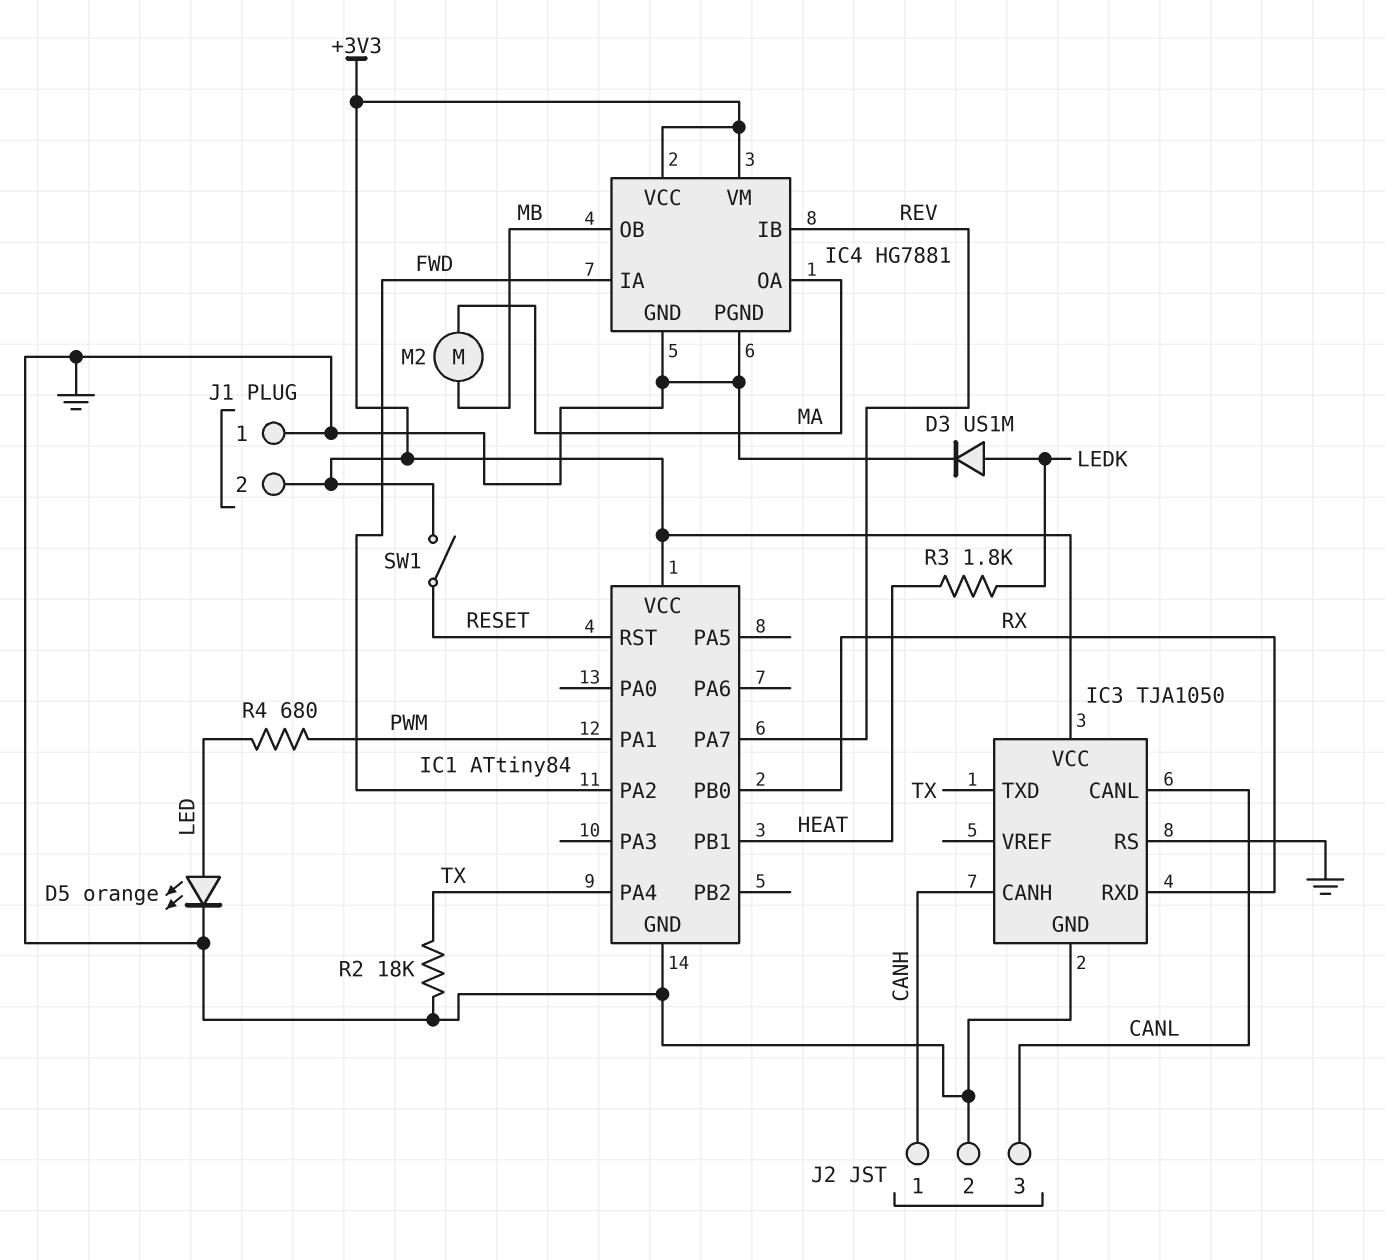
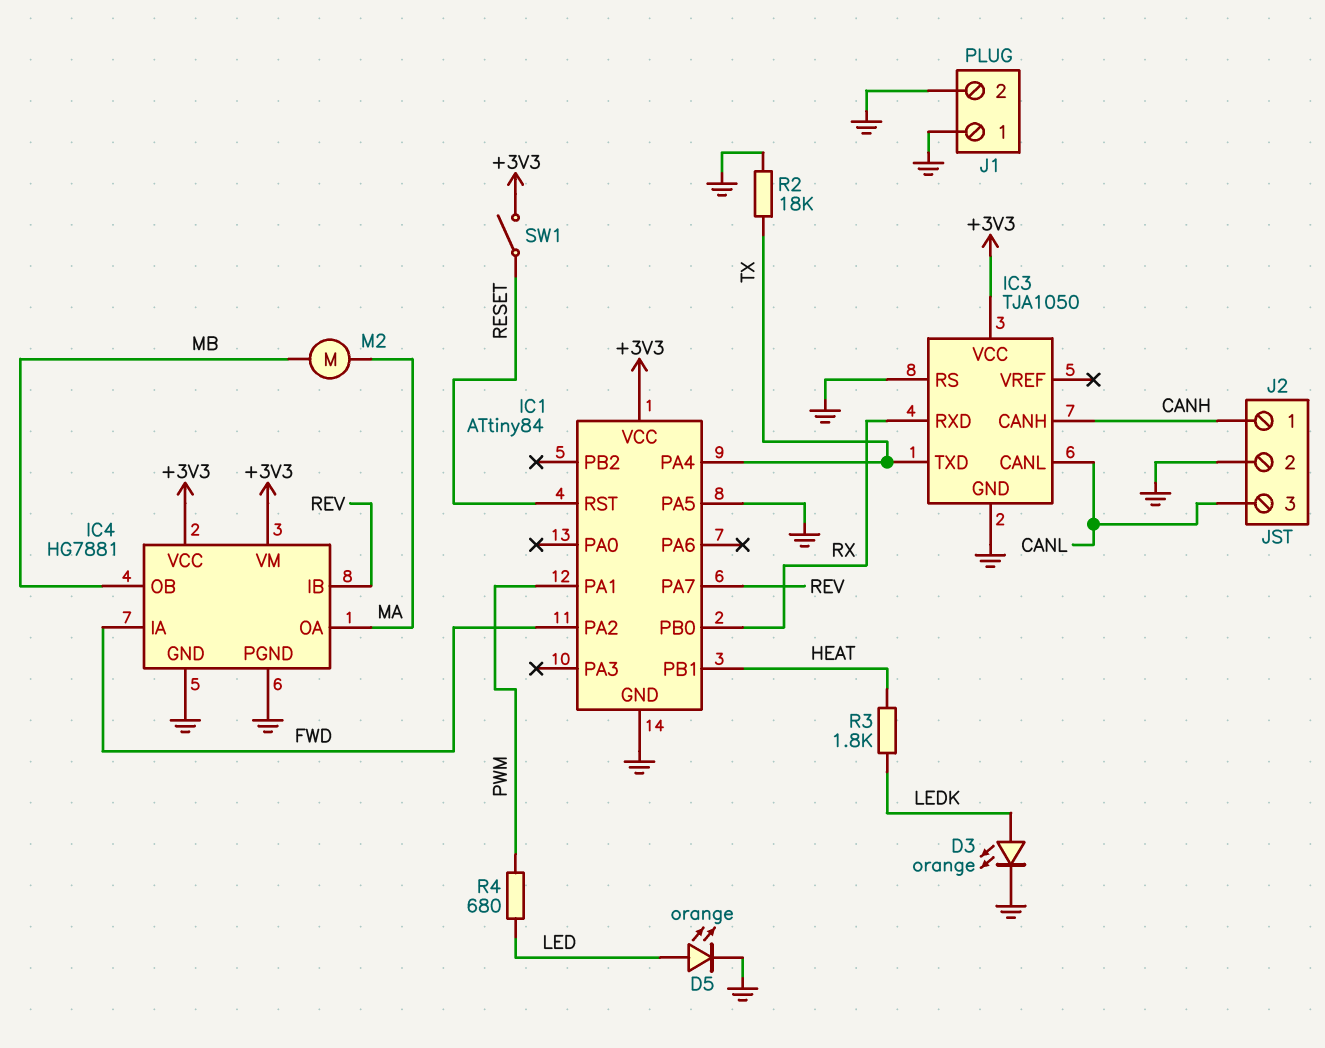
D3: diode US1M (A LEDK, K GND) -> LED orange (A LEDK, K GND)
IC1 pin PA5: none -> GND
J1 pin 2: +3V3 -> GND

